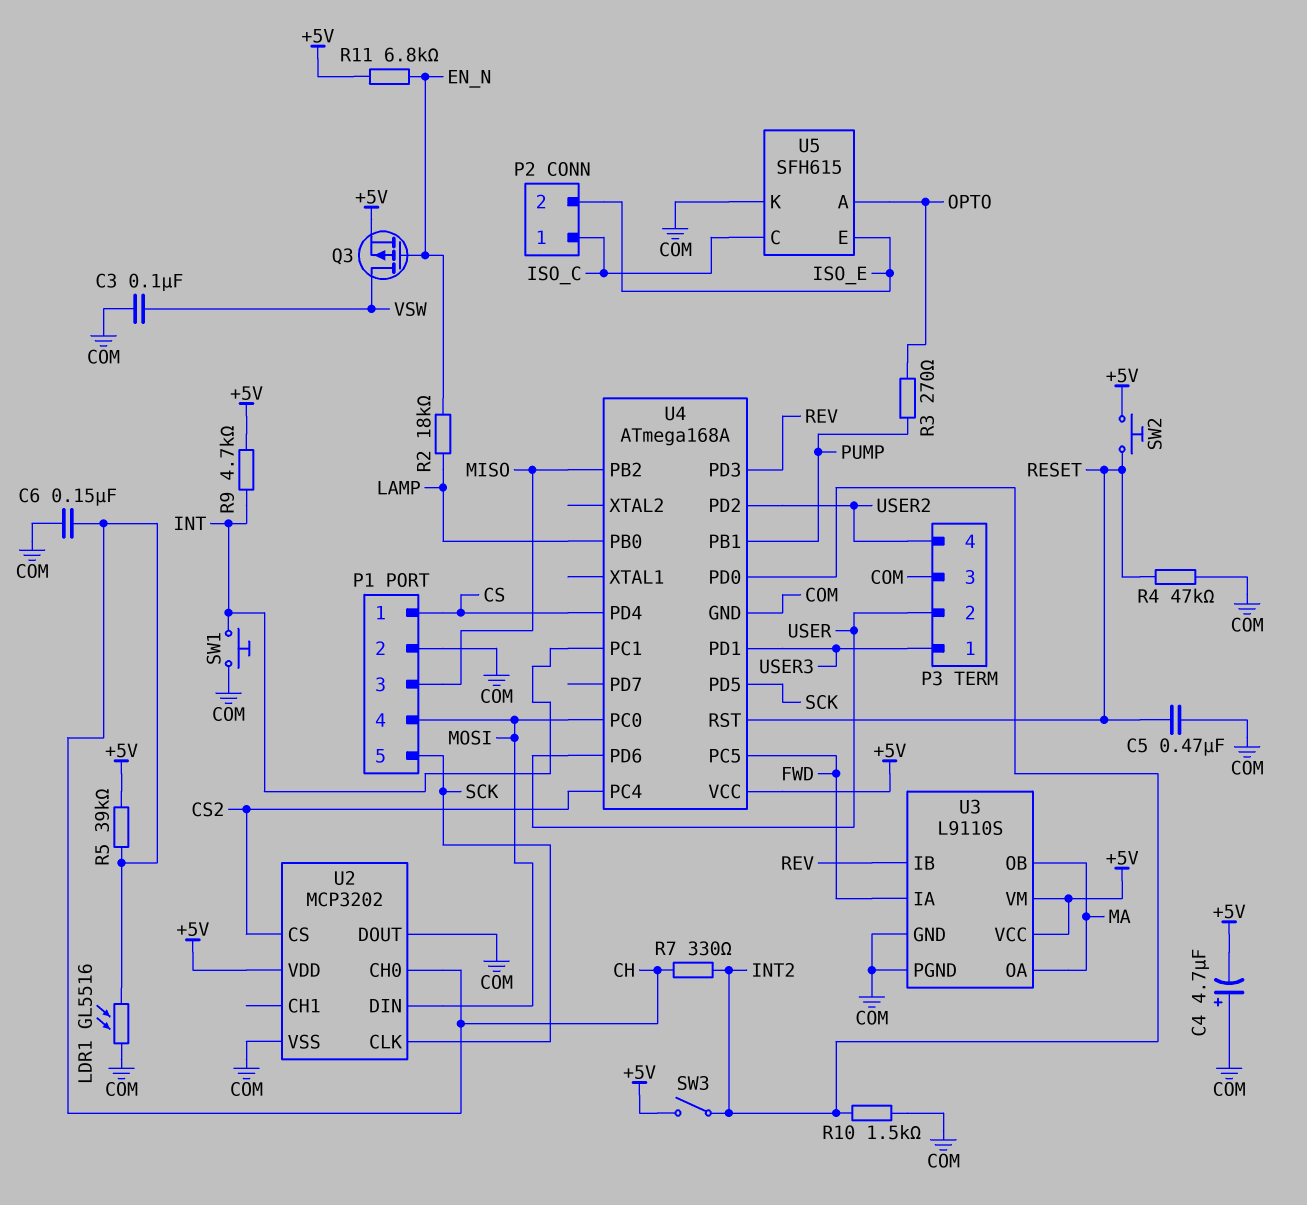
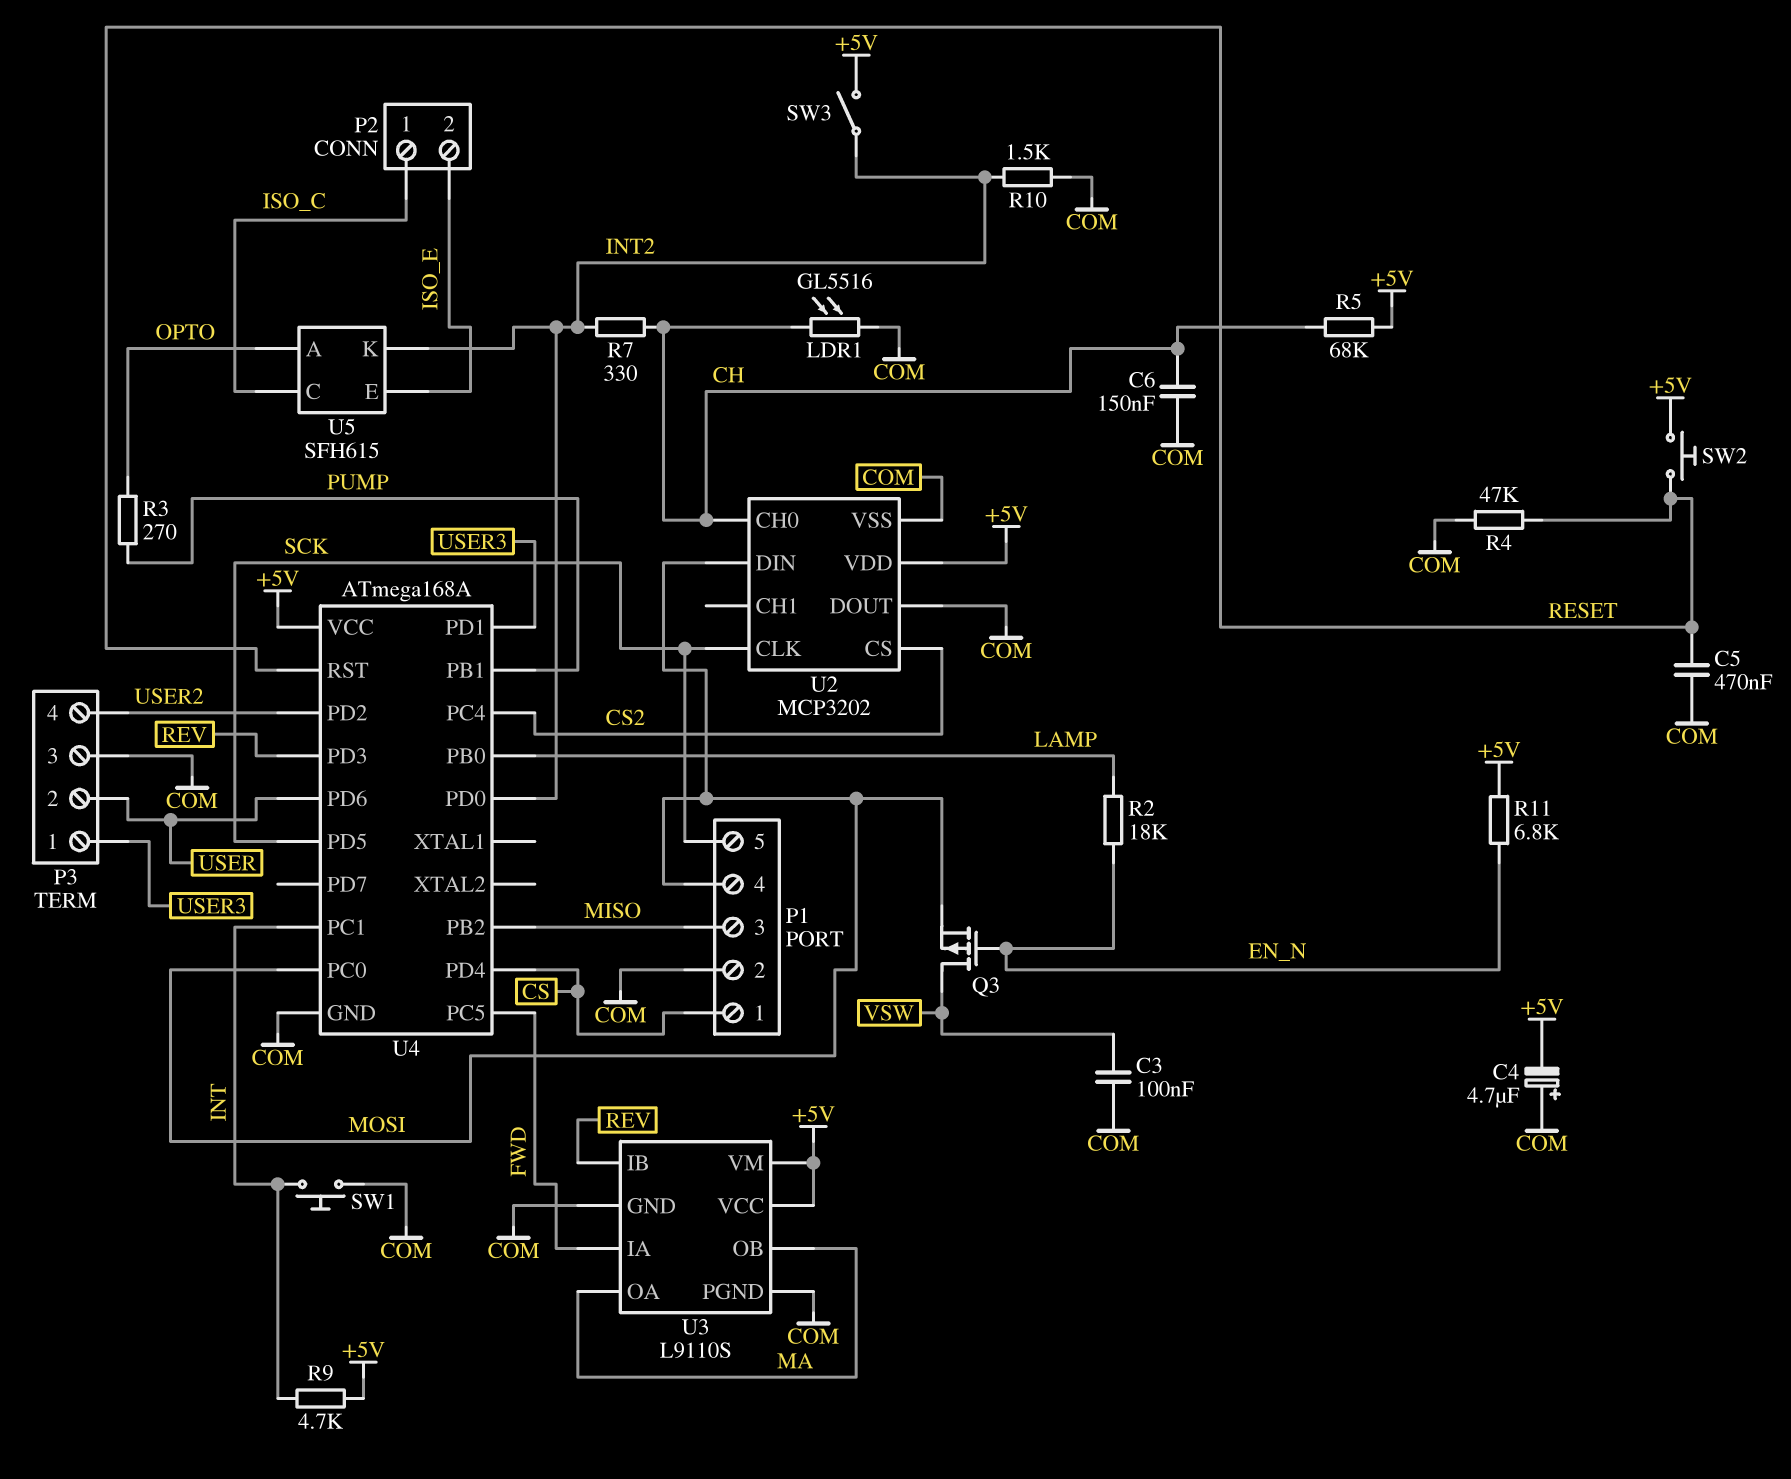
Q3: PMOS (G EN_N, D VSW, S +5V) -> PMOS (G EN_N, D VSW, S MOSI)
R5: 39k (+5V, CH) -> 68k (+5V, CH)
U5 pin K: COM -> INT2

